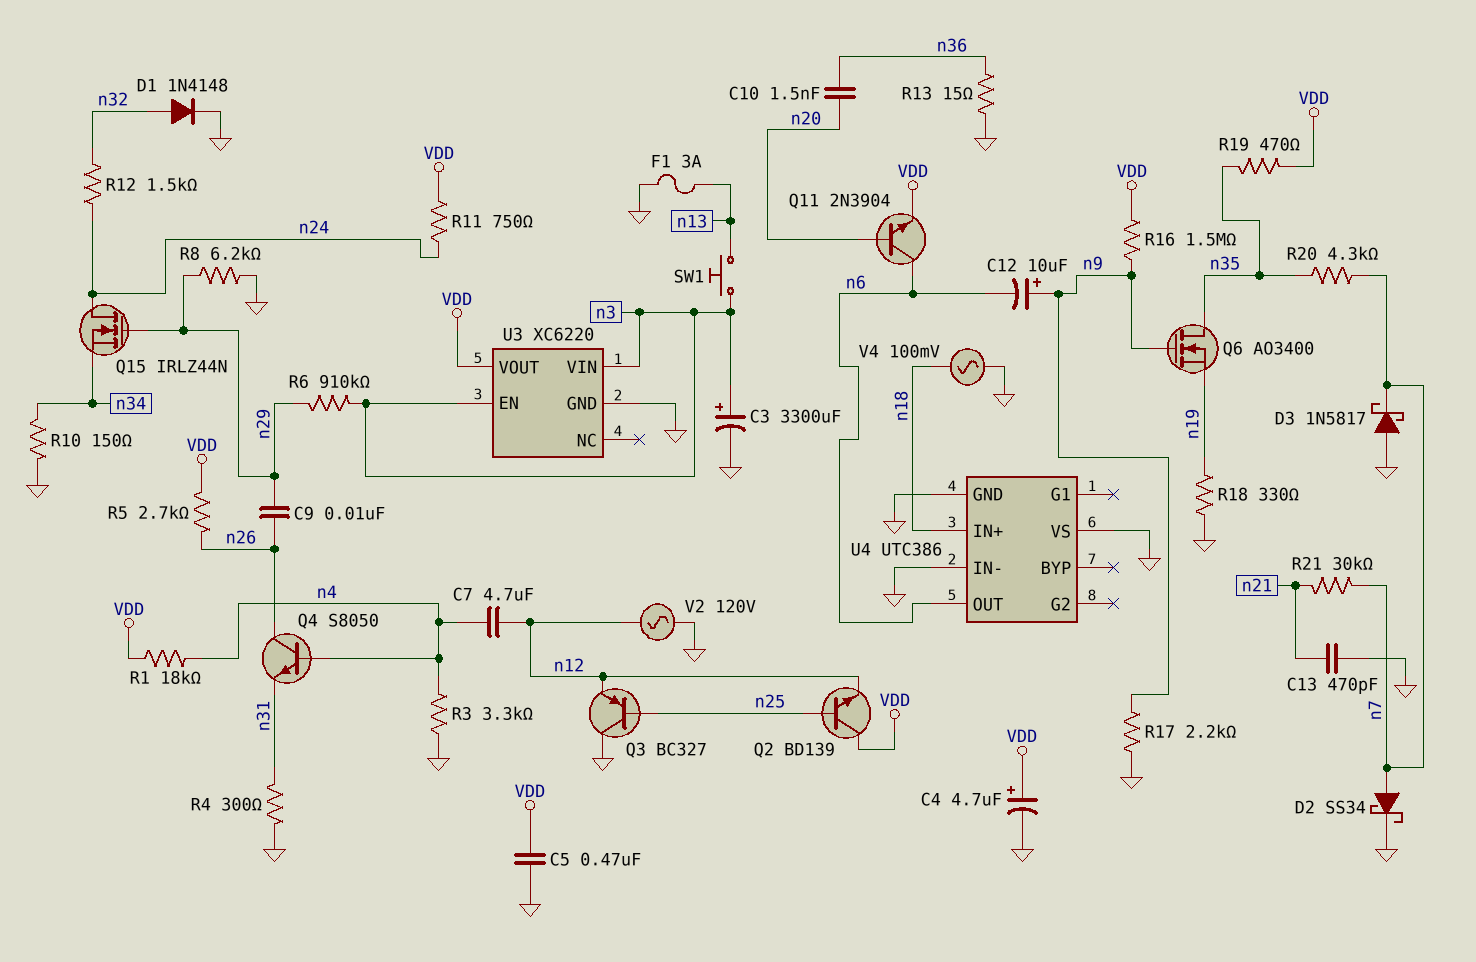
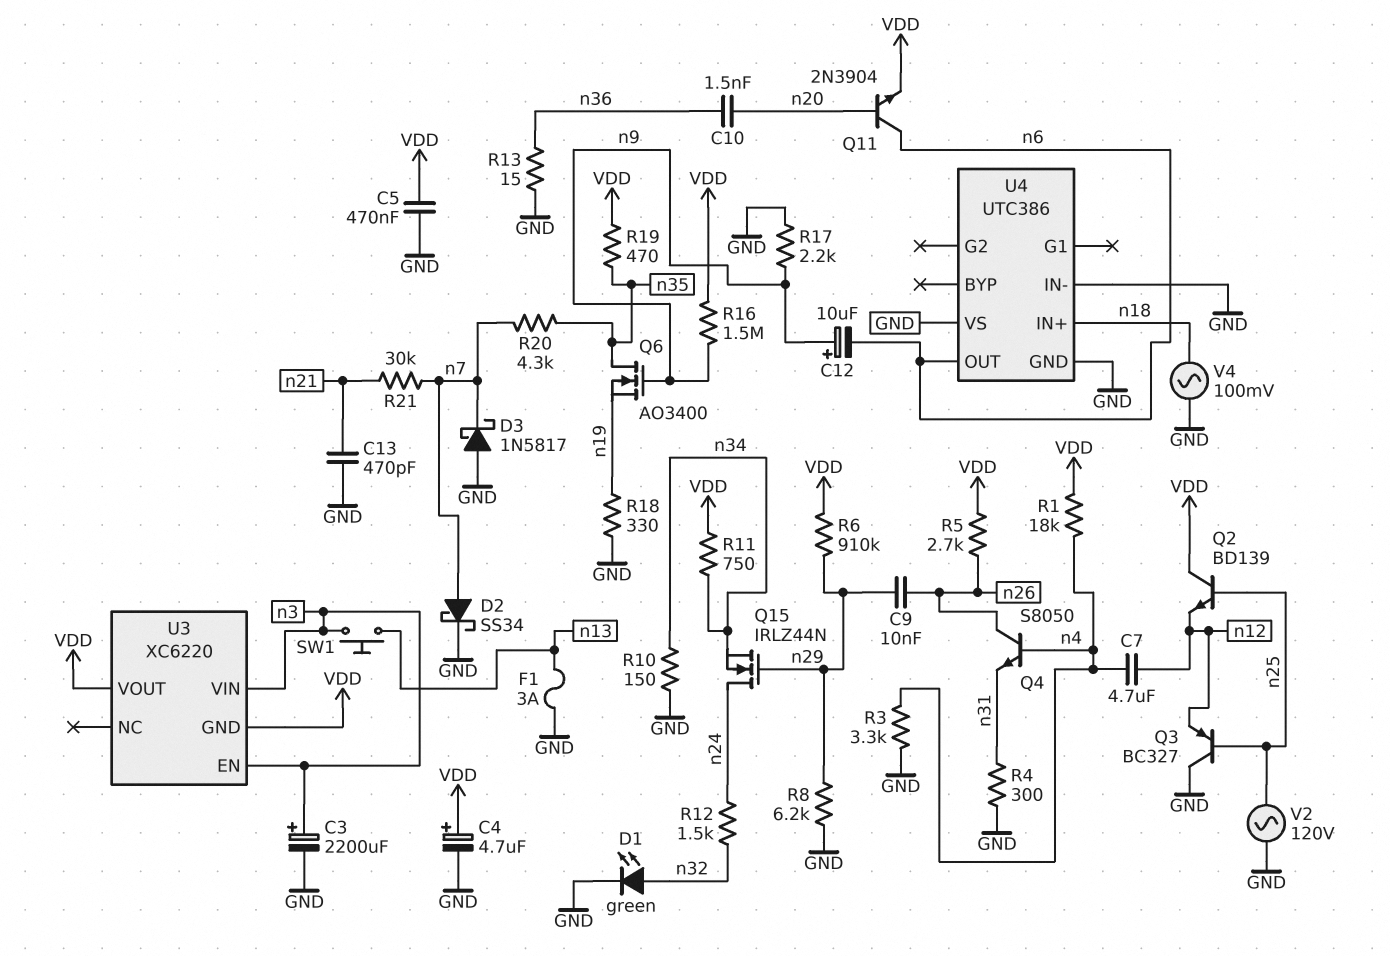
C3: 3300uF (plus n3, minus GND) -> 2200uF (plus n3, minus GND)
D1: diode 1N4148 (A n32, K GND) -> LED green (A n32, K GND)
R6: 910k (n3, n29) -> 910k (VDD, n29)
R11: 750 (VDD, n24) -> 750 (VDD, n34)
U3 pin GND: GND -> VDD
V2: AC 120V (GND, n12) -> AC 120V (GND, n25)

